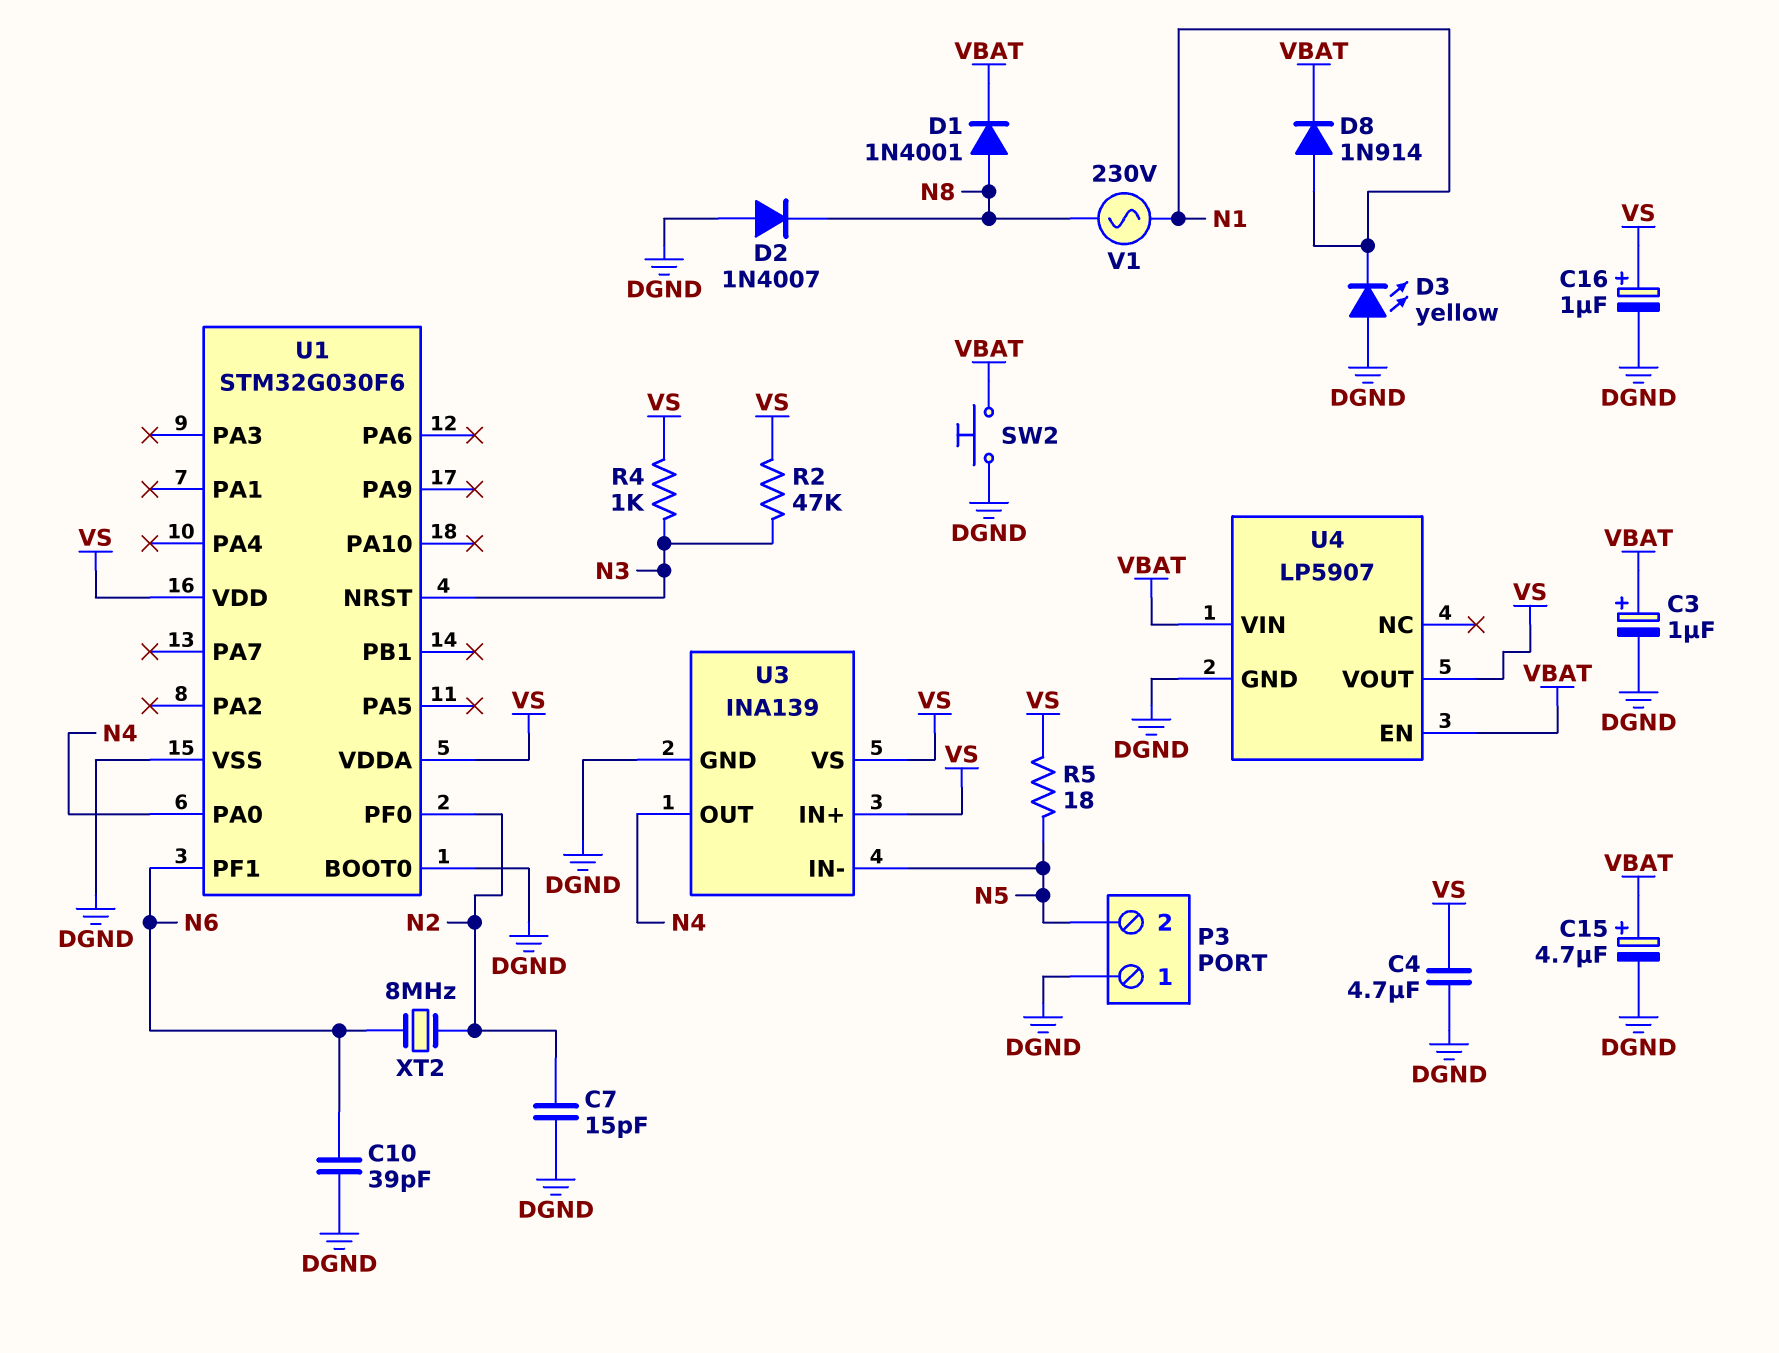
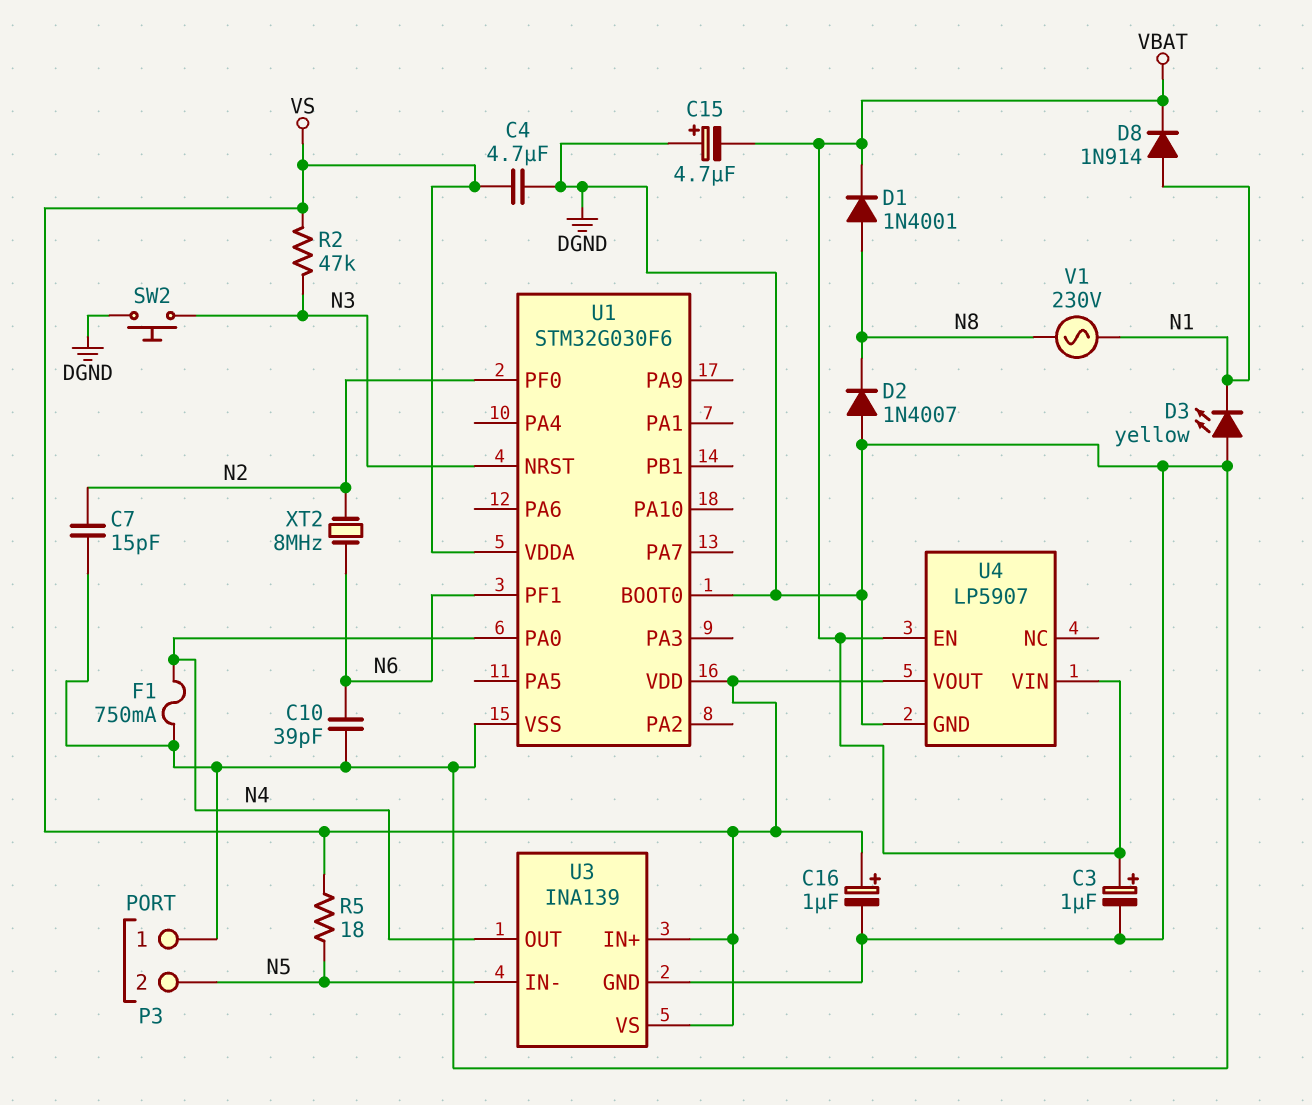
C15: 4.7uF (plus VBAT, minus DGND) -> 4.7uF (plus DGND, minus VBAT)
F1: none -> 750mA (DGND, N4)
R4: 1k (N3, VS) -> none
SW2: button (DGND, VBAT) -> button (DGND, N3)

